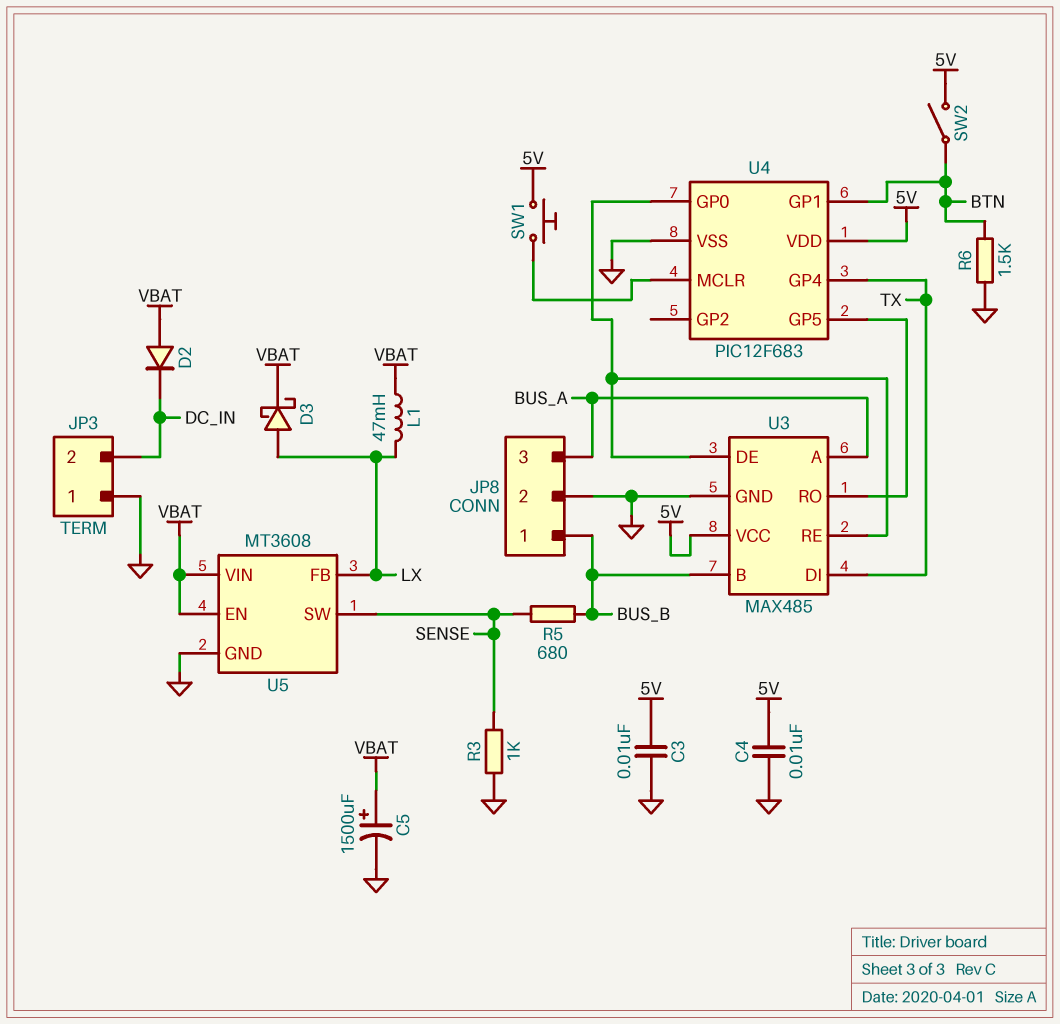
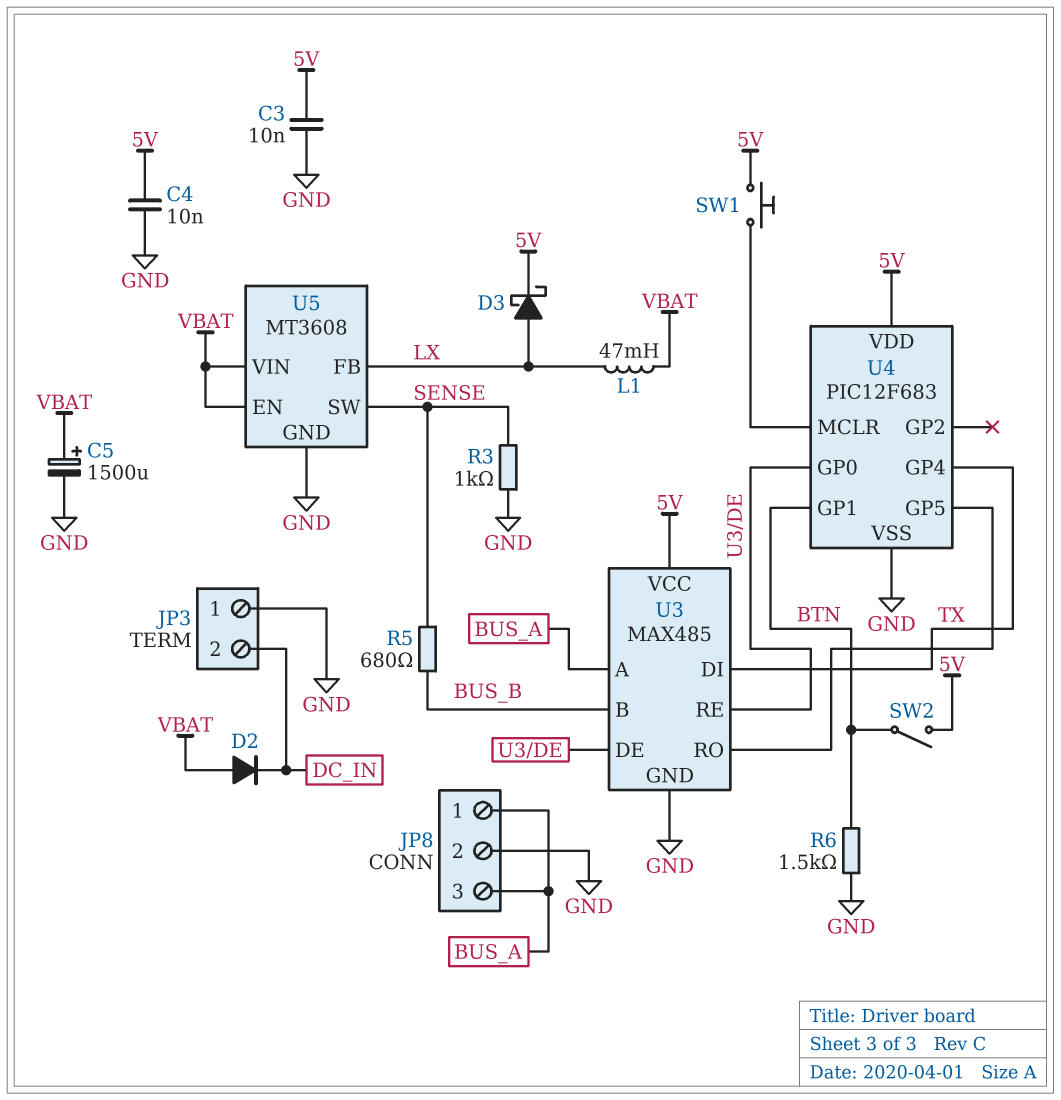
D3: schottky (A LX, K VBAT) -> schottky (A LX, K 5V)
JP8 pin 1: BUS_B -> BUS_A

